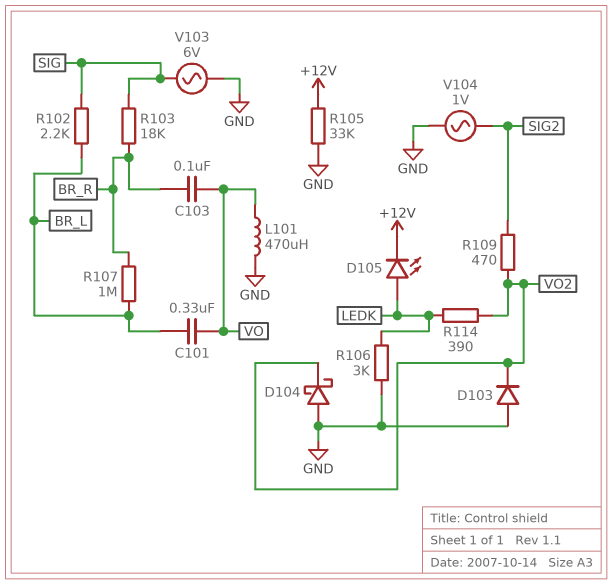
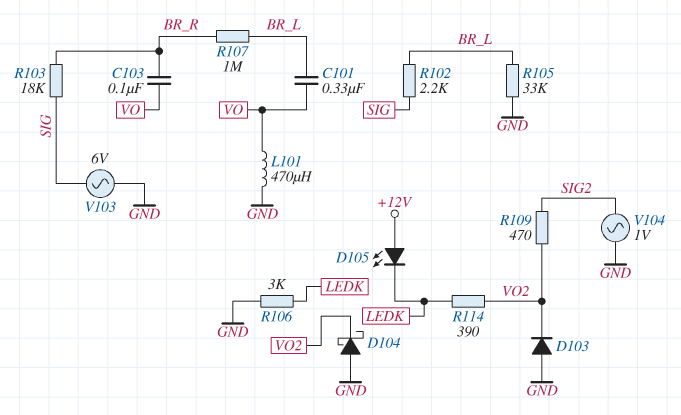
D105: LED (A LEDK, K +12V) -> LED (A +12V, K LEDK)
R105: 33k (+12V, GND) -> 33k (BR_L, GND)

